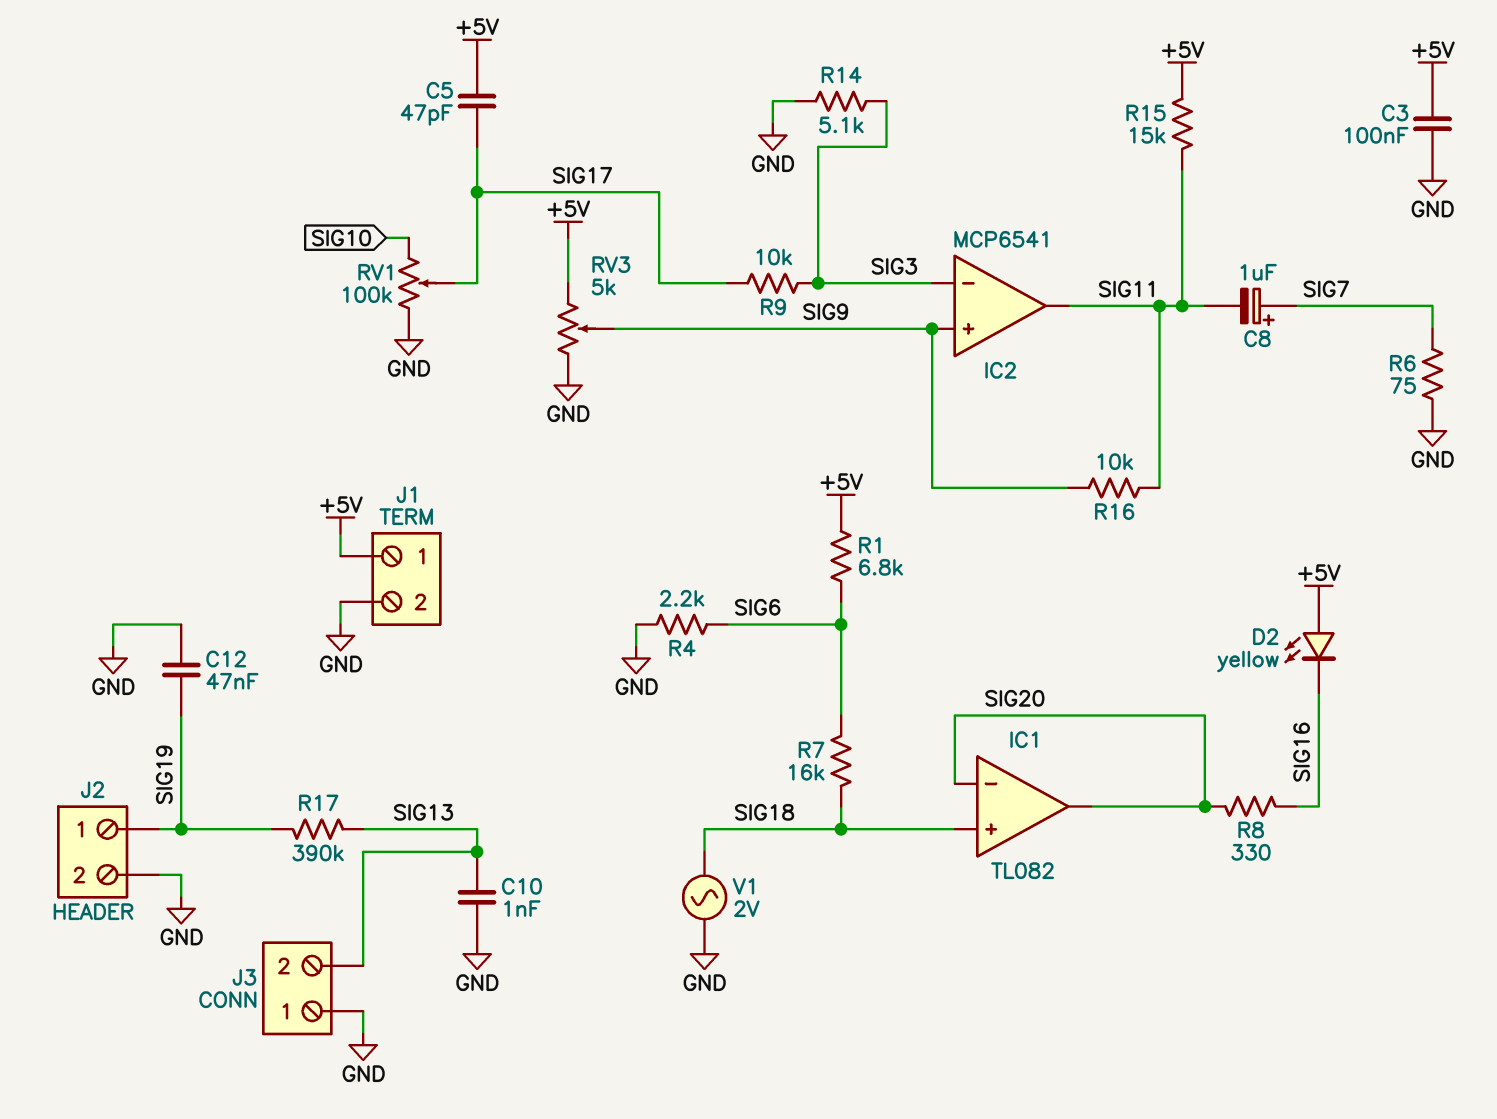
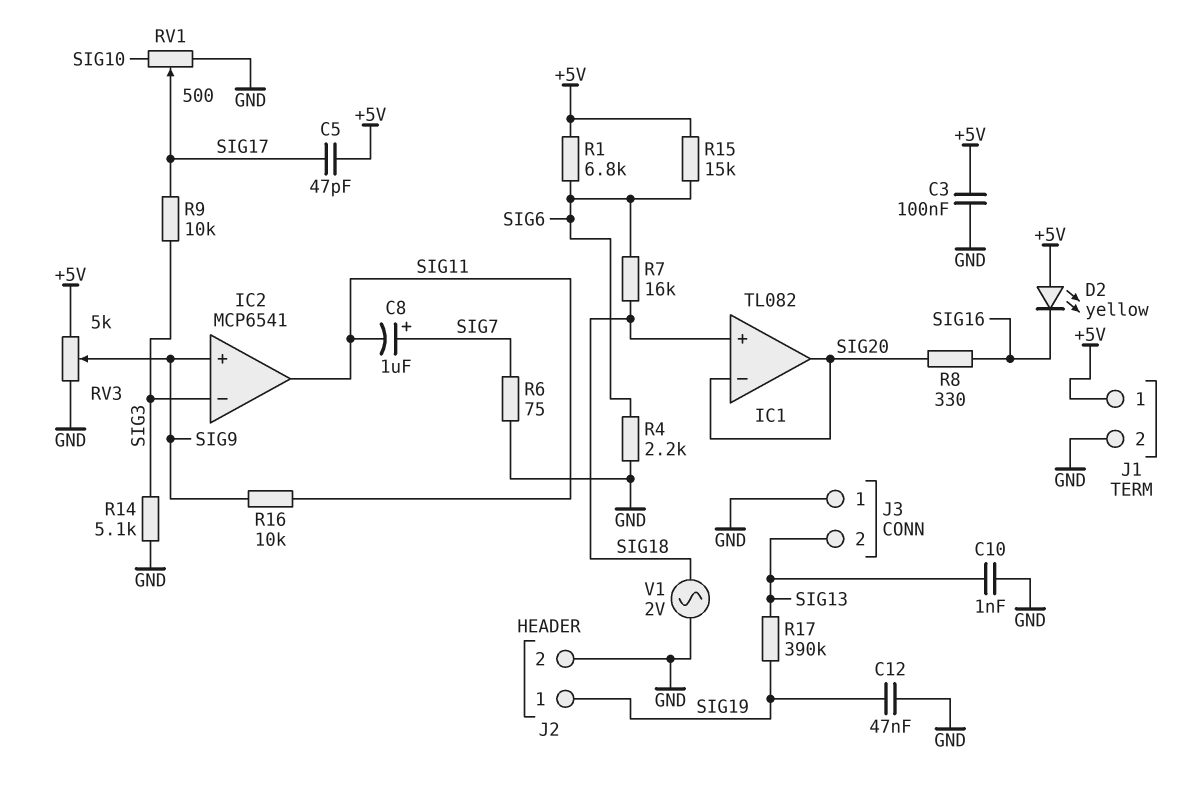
R15: 15k (+5V, SIG11) -> 15k (+5V, SIG6)
RV1: 100k (GND, SIG10, wiper SIG17) -> 500 (GND, SIG10, wiper SIG17)

